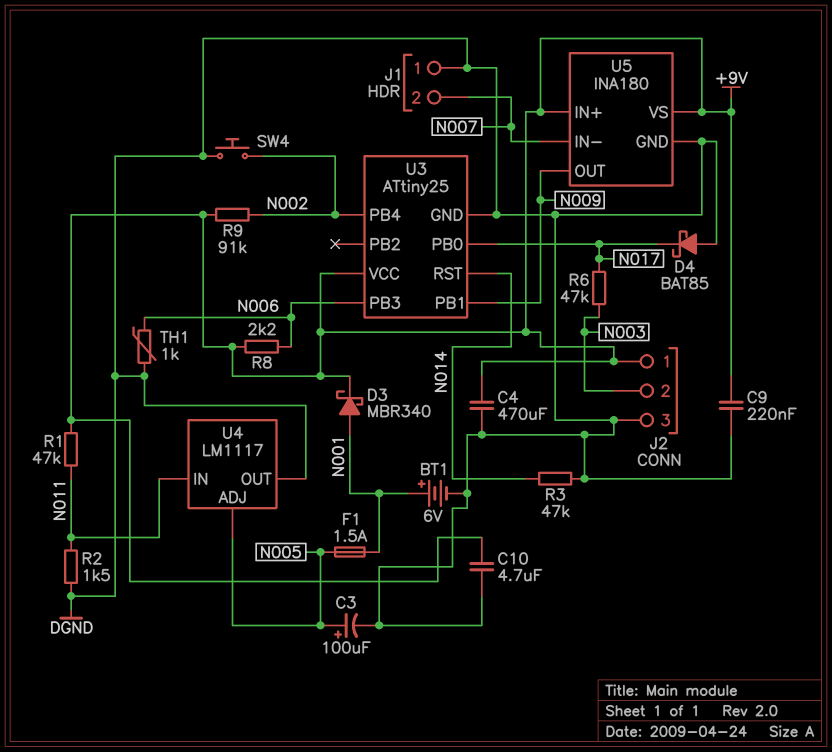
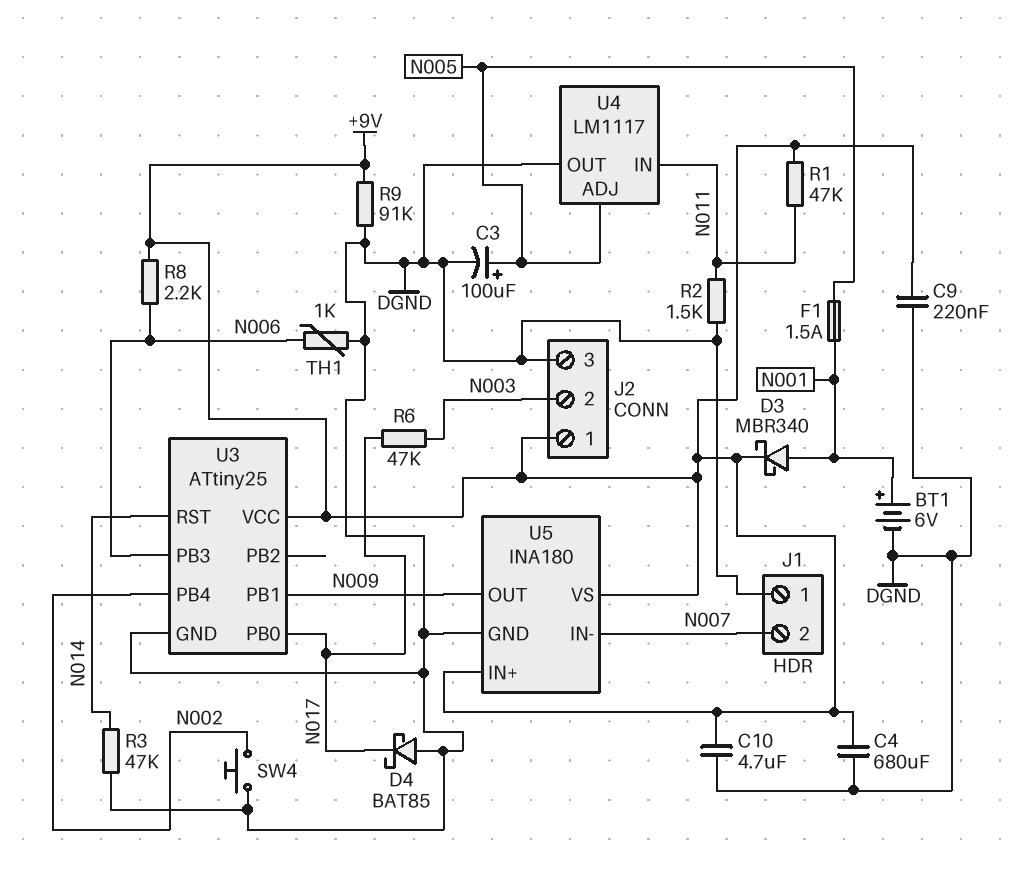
C4: 470uF (+9V, DGND) -> 680uF (+9V, DGND)
R9: 91k (+9V, N002) -> 91k (+9V, DGND)

